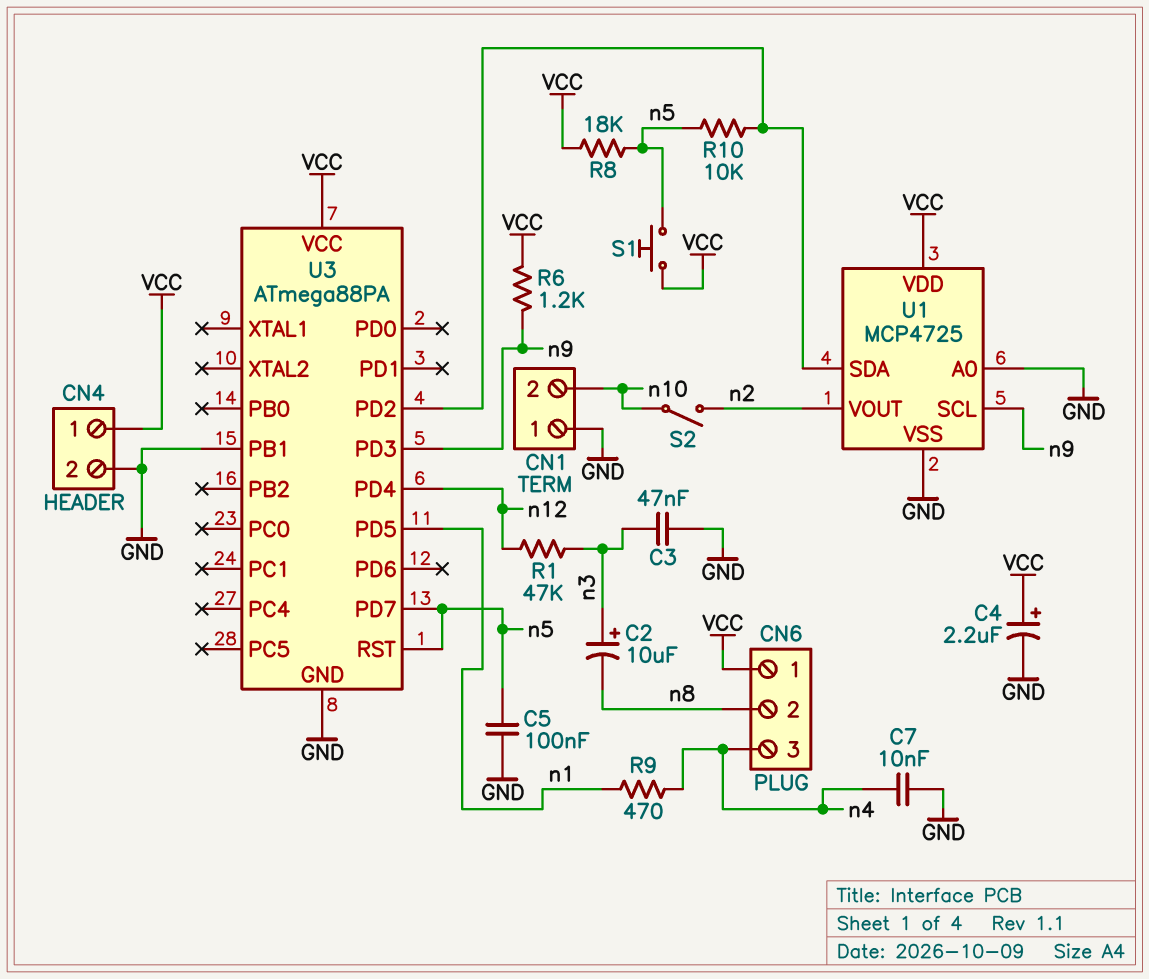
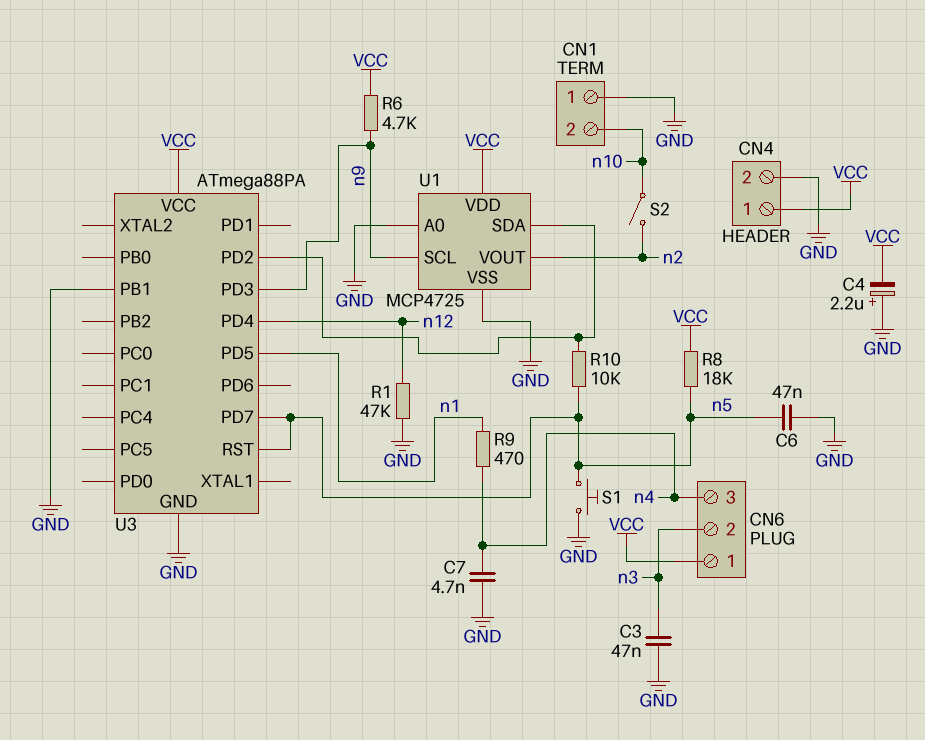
C2: 10uF (plus n3, minus n8) -> none
C4: 2.2uF (plus VCC, minus GND) -> 2.2uF (plus GND, minus VCC)
C5: 100nF (GND, n5) -> none
C6: none -> 47nF (GND, n5)
C7: 10nF (GND, n4) -> 4.7nF (GND, n4)
CN6 pin 2: n8 -> n3
R1: 47k (n3, n12) -> 47k (GND, n12)
R6: 1.2k (VCC, n9) -> 4.7k (VCC, n9)
S1: button (VCC, n5) -> button (GND, n5)

